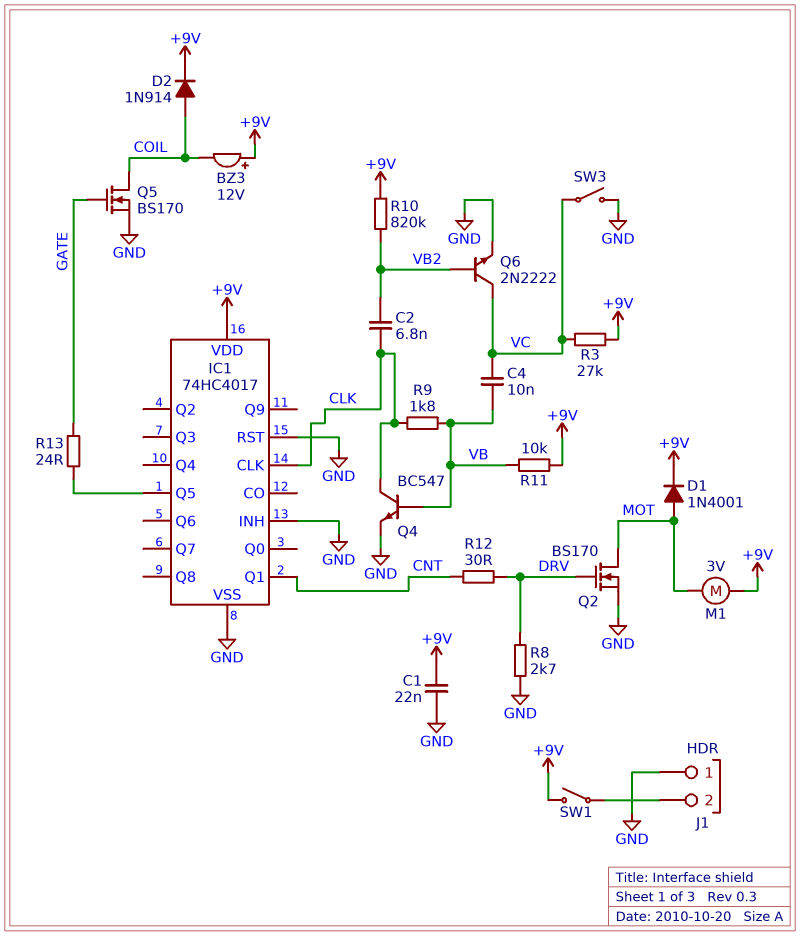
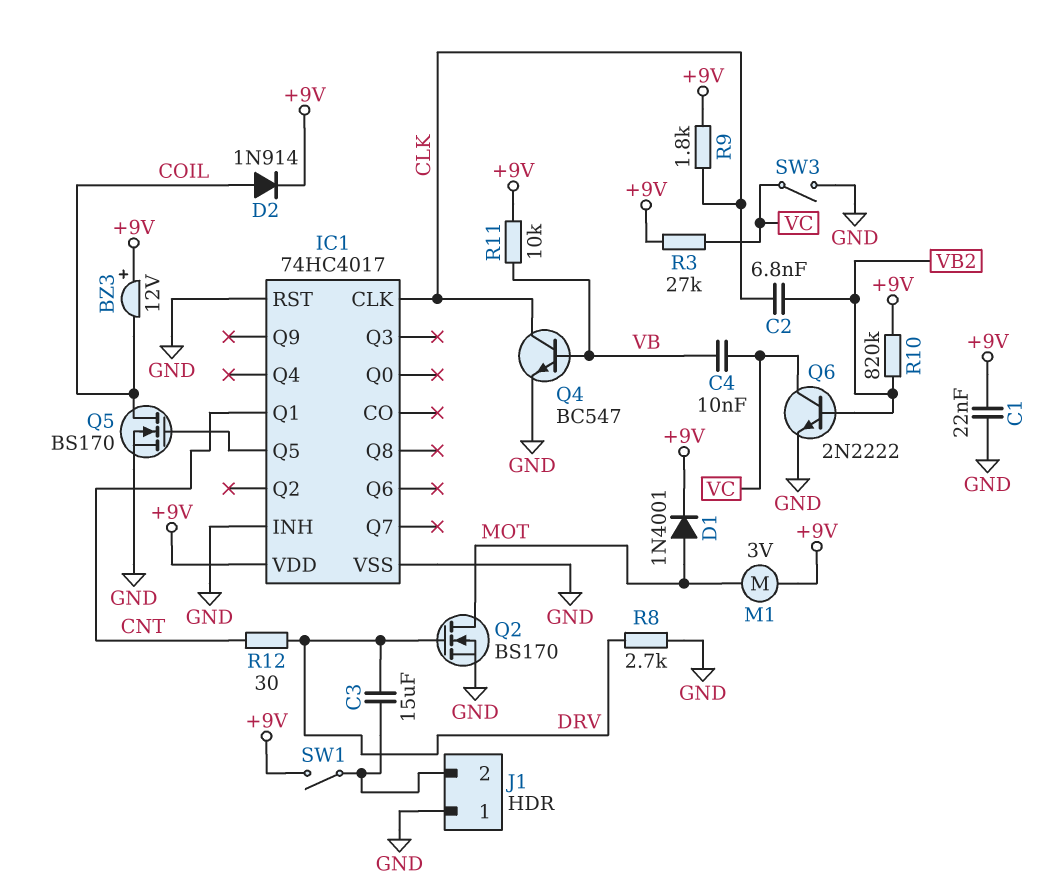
C3: none -> 15uF (DRV, J1/2)
Q5: NMOS BS170 (G GATE, D COIL, S GND) -> NMOS BS170 (G IC1/Q5, D COIL, S GND)
R9: 1.8k (CLK, VB) -> 1.8k (+9V, CLK)
R13: 24 (GATE, IC1/Q5) -> none

